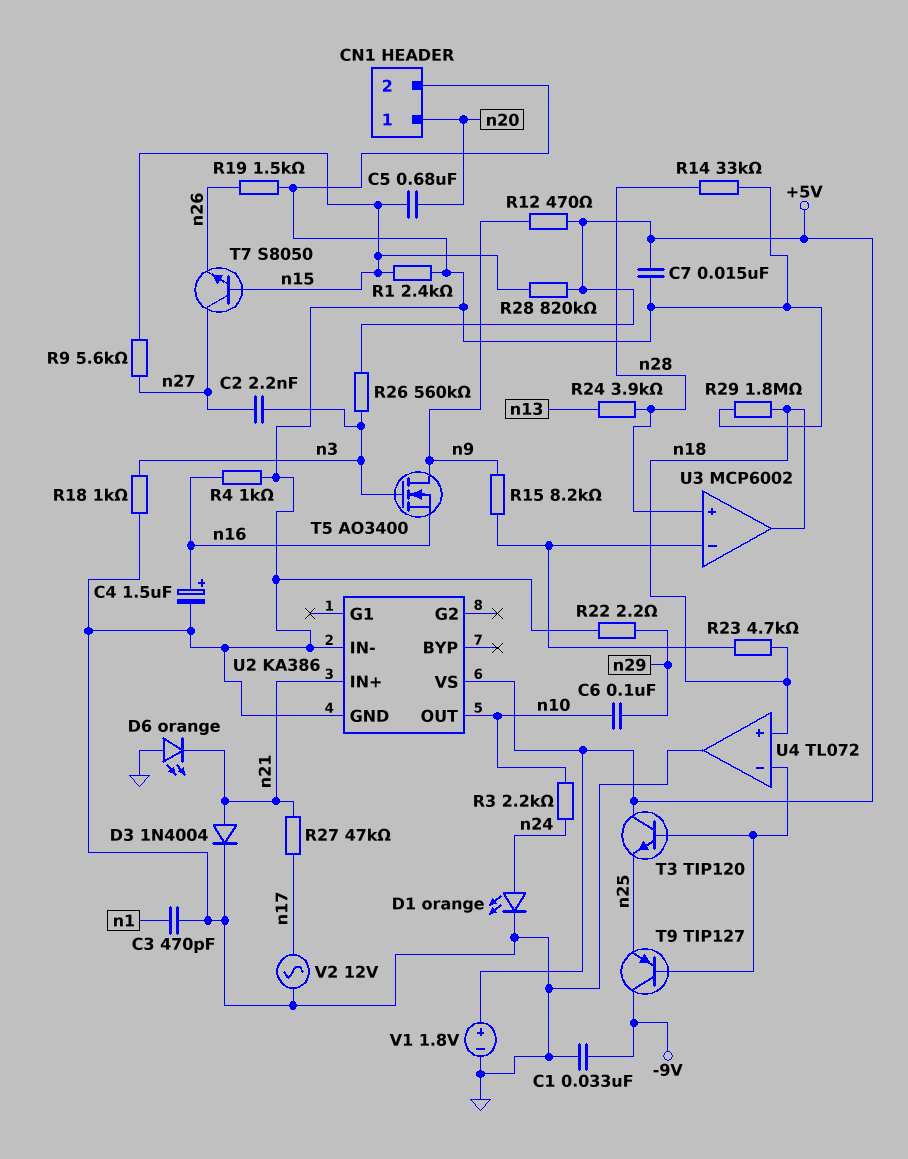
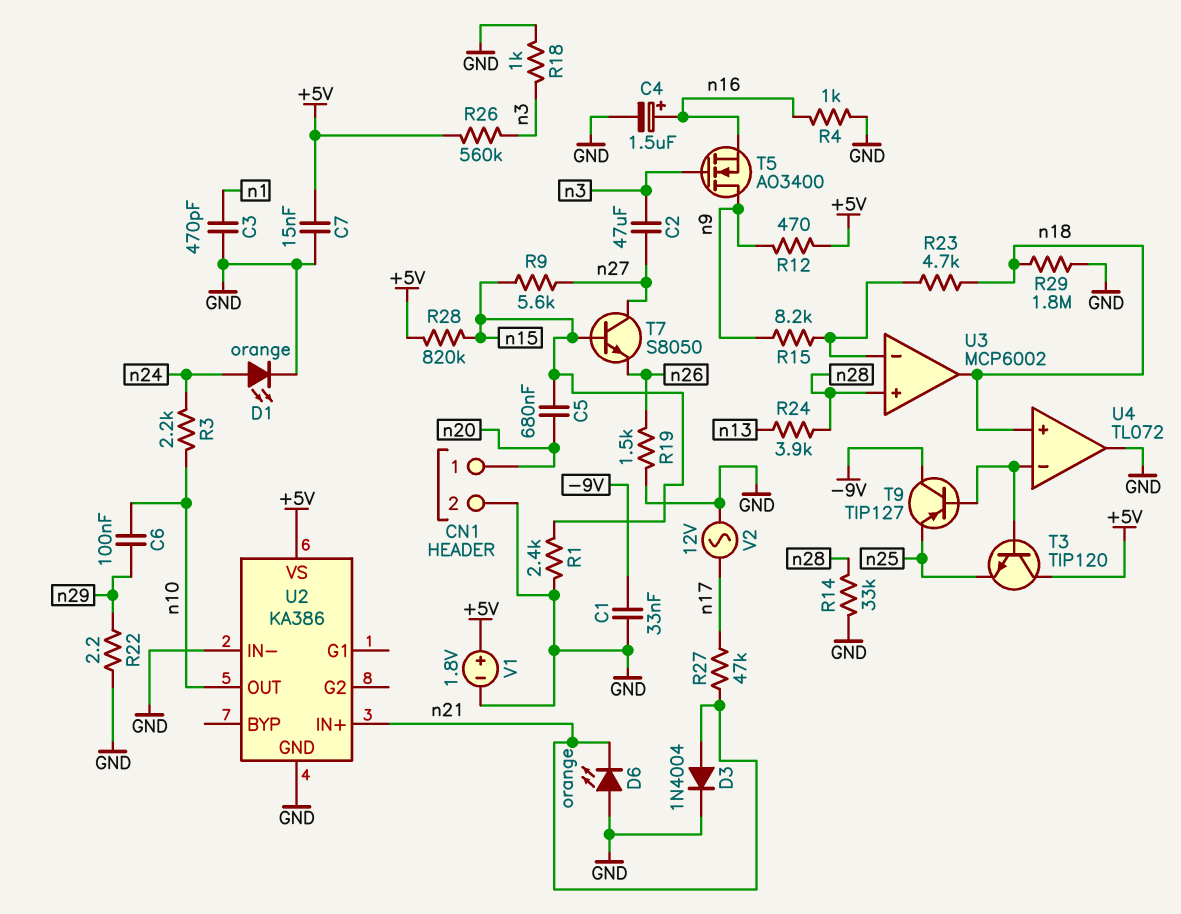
C2: 2.2nF (n3, n27) -> 47uF (n3, n27)

